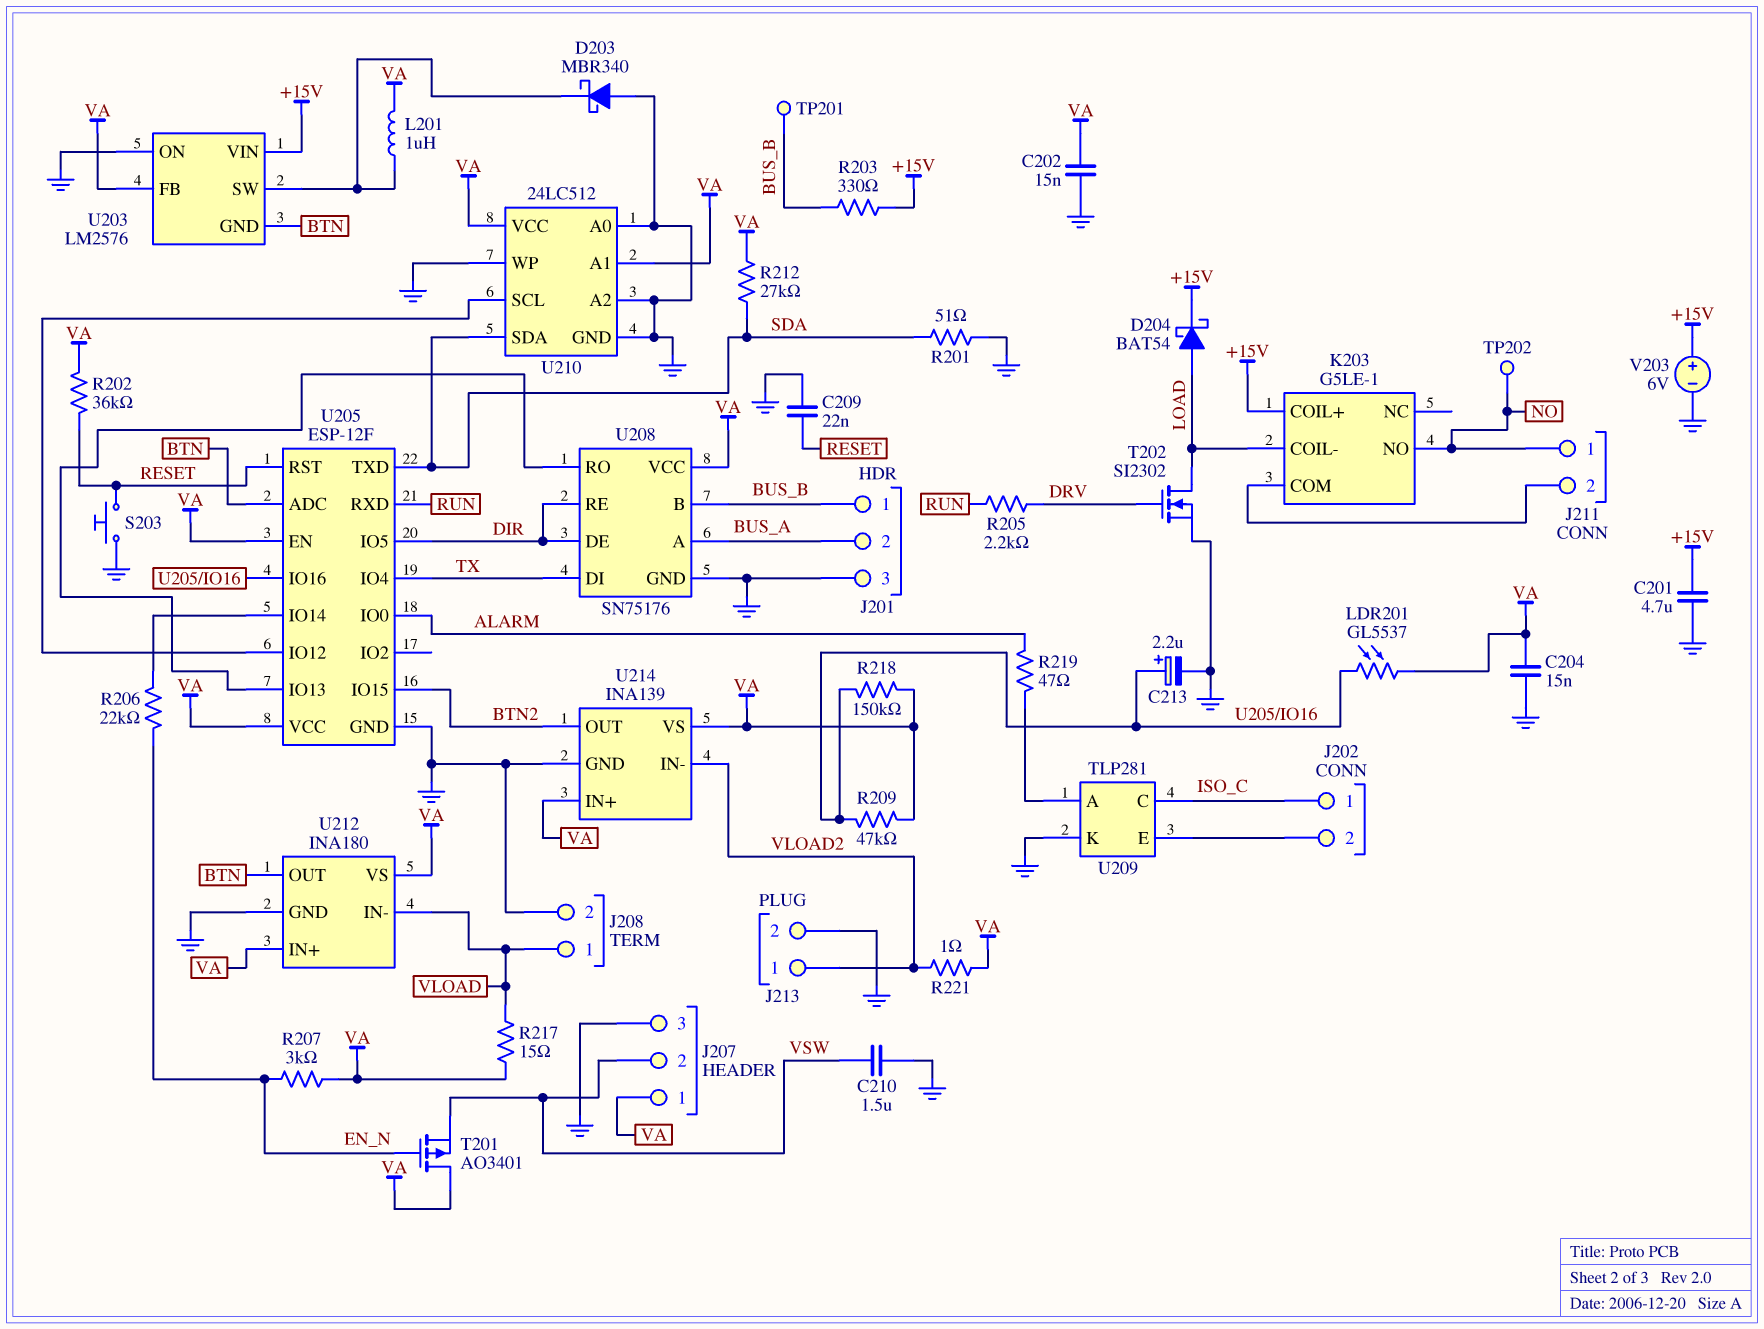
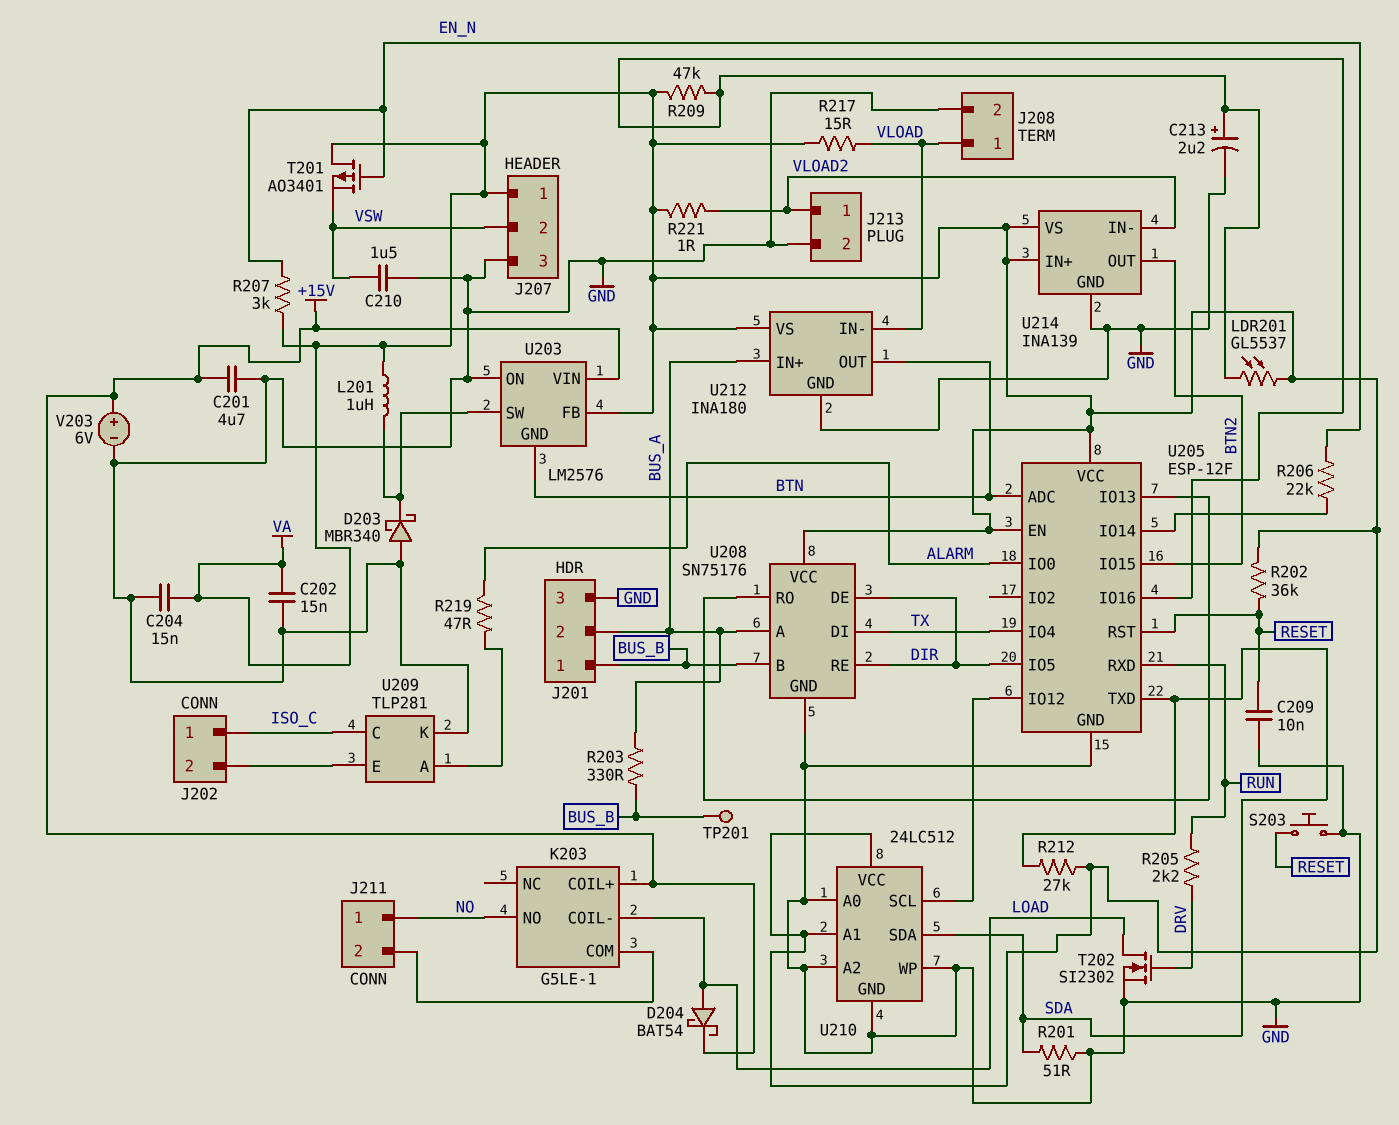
C209: 22nF (GND, RESET) -> 10nF (GND, RESET)
R203: 330 (+15V, BUS_B) -> 330 (BUS_A, BUS_B)
R218: 150k (U205/IO16, VA) -> none
TP202: test point (NO) -> none
U212 pin IN+: VA -> BUS_A

